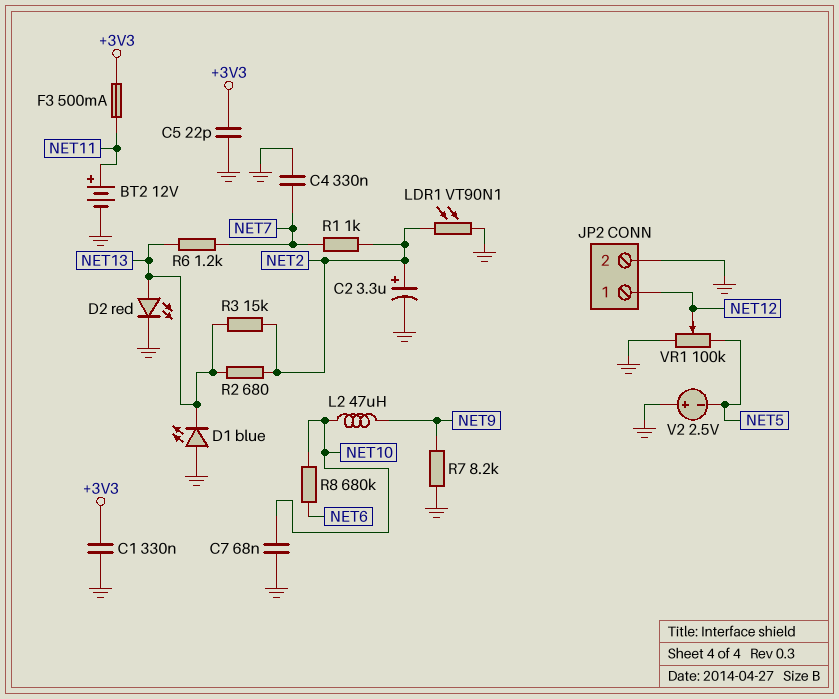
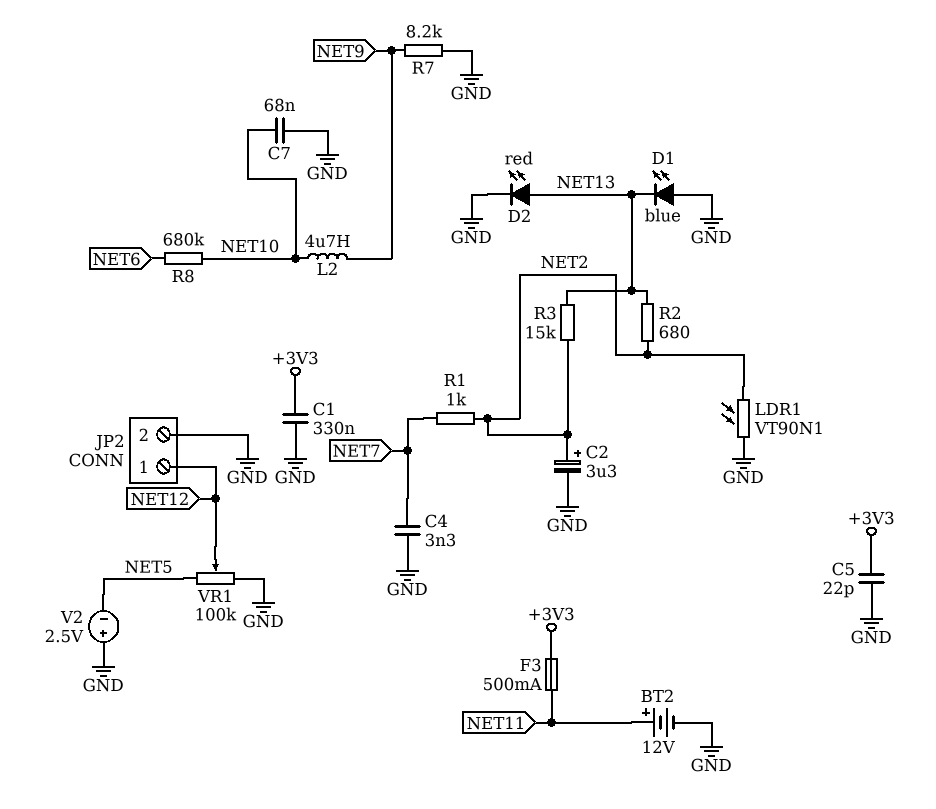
C4: 330nF (GND, NET7) -> 3.3nF (GND, NET7)
L2: 47uH (NET9, NET10) -> 4.7uH (NET9, NET10)
R6: 1.2k (NET7, NET13) -> none

